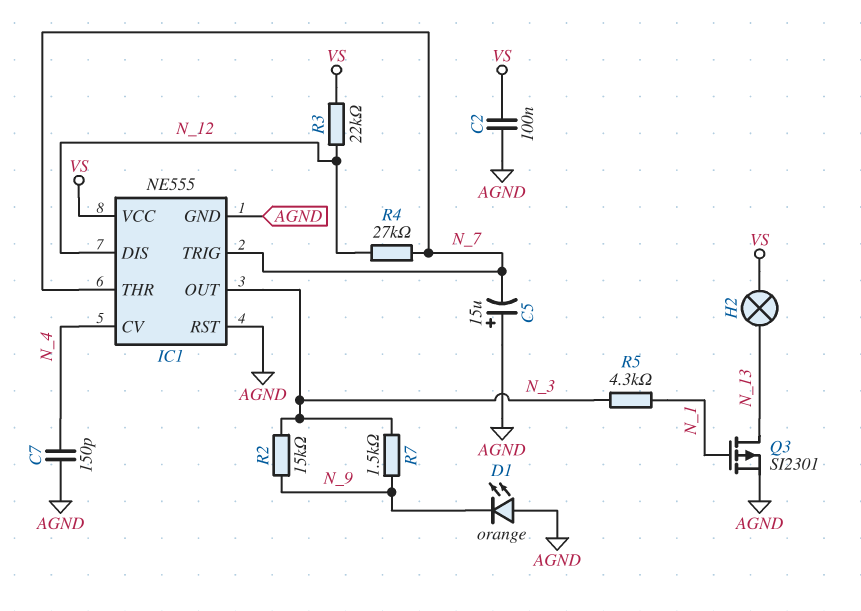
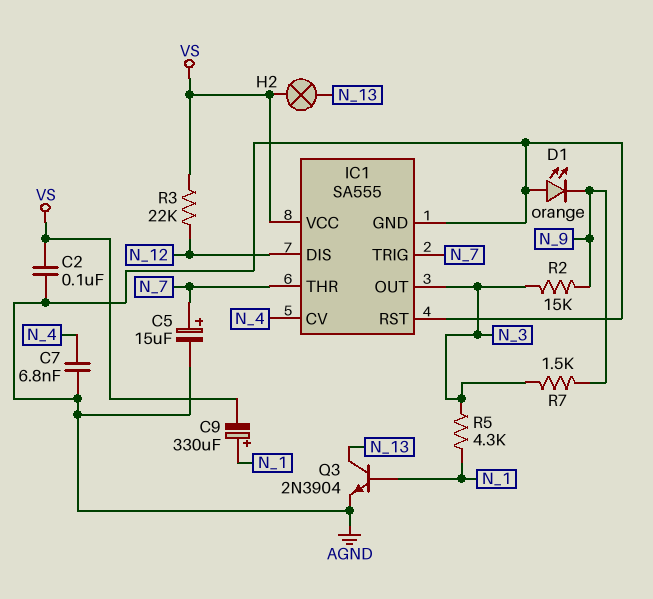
C5: 15uF (plus AGND, minus N_7) -> 15uF (plus N_7, minus AGND)
C7: 150pF (AGND, N_4) -> 6.8nF (AGND, N_4)
C9: none -> 330uF (plus N_1, minus VS)
IC1: NE555 -> SA555
Q3: PMOS SI2301 (G N_1, D N_13, S AGND) -> NPN 2N3904 (B N_1, C N_13, E AGND)
R4: 27k (N_7, N_12) -> none

